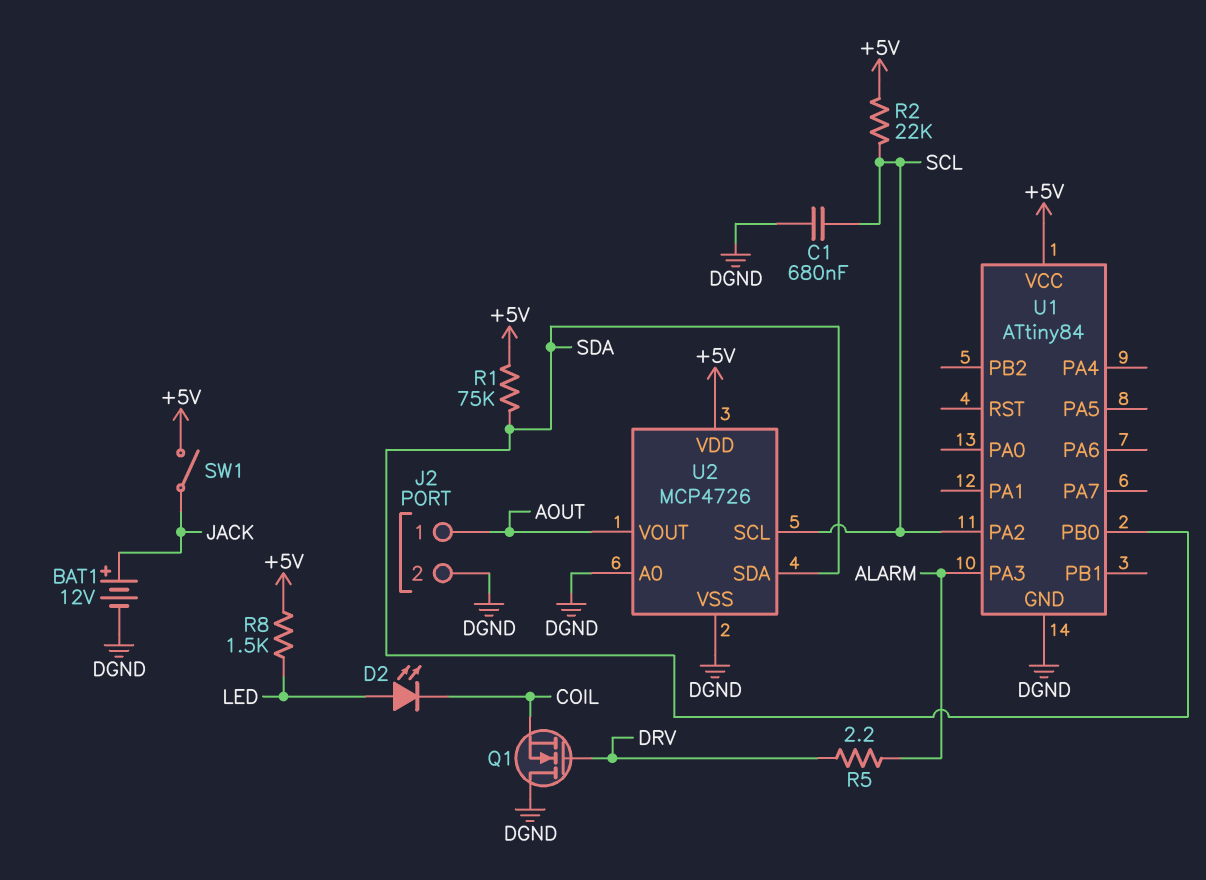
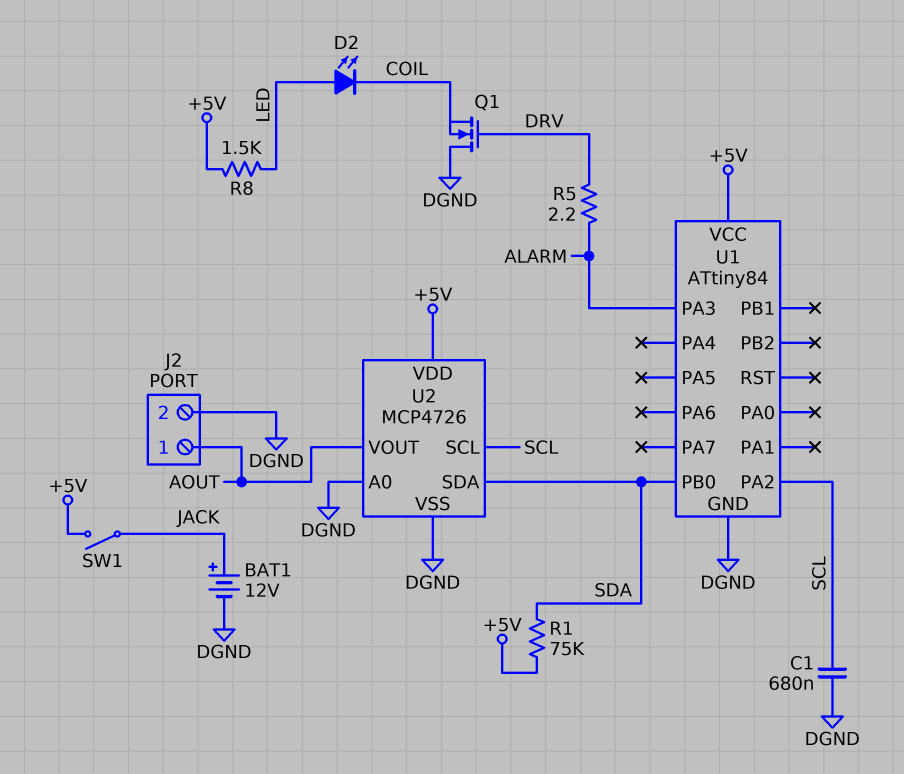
R2: 22k (+5V, SCL) -> none

